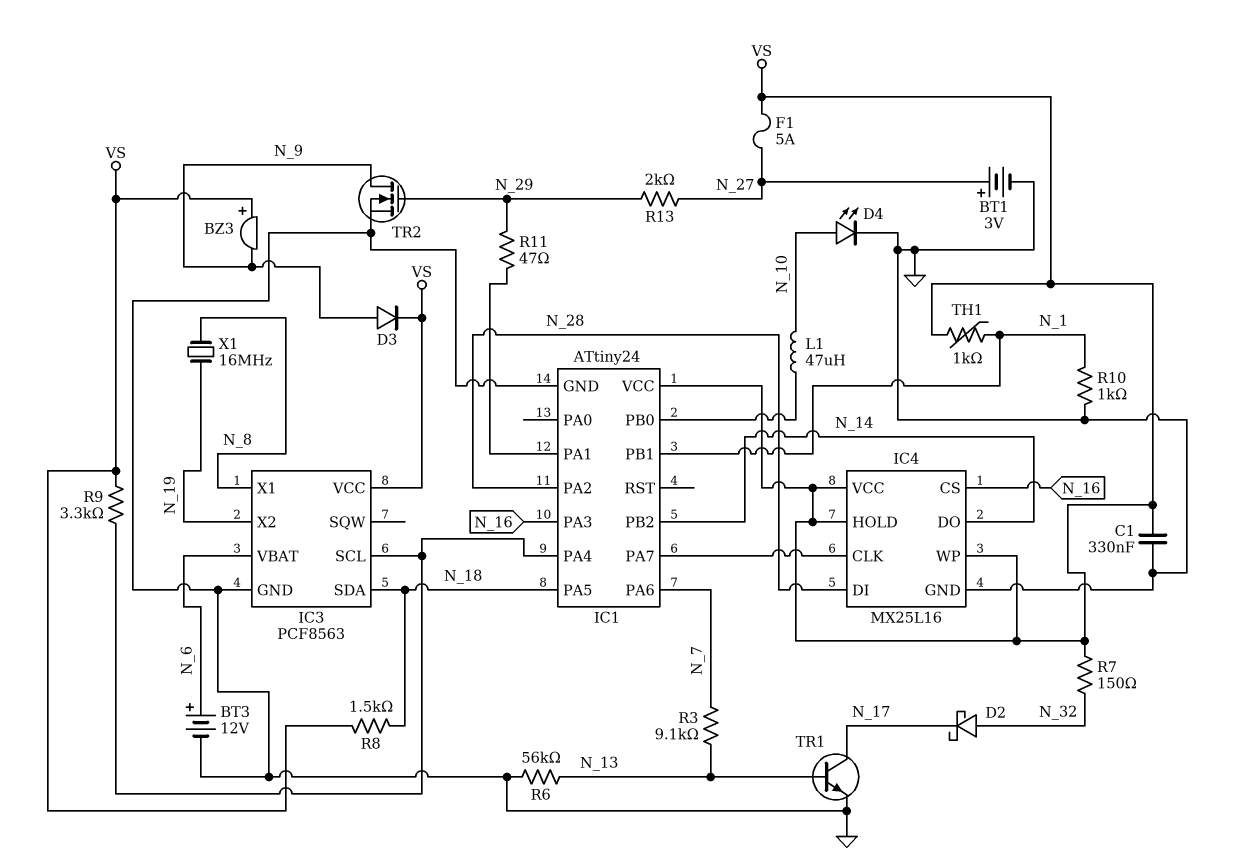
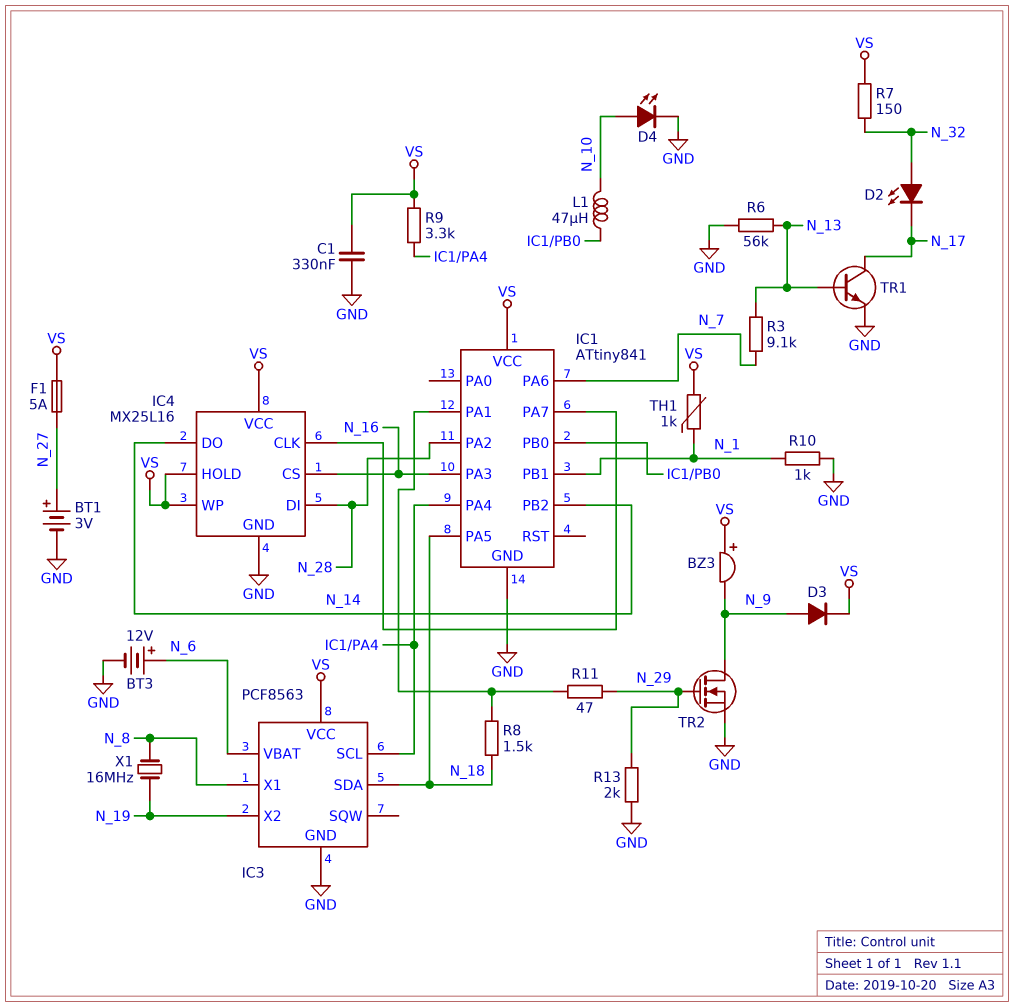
D2: schottky (A N_32, K N_17) -> LED (A N_32, K N_17)
IC1: ATtiny24 -> ATtiny841
R8: 1.5k (N_18, VS) -> 1.5k (IC1/PA1, N_18)
R13: 2k (N_27, N_29) -> 2k (GND, N_29)

